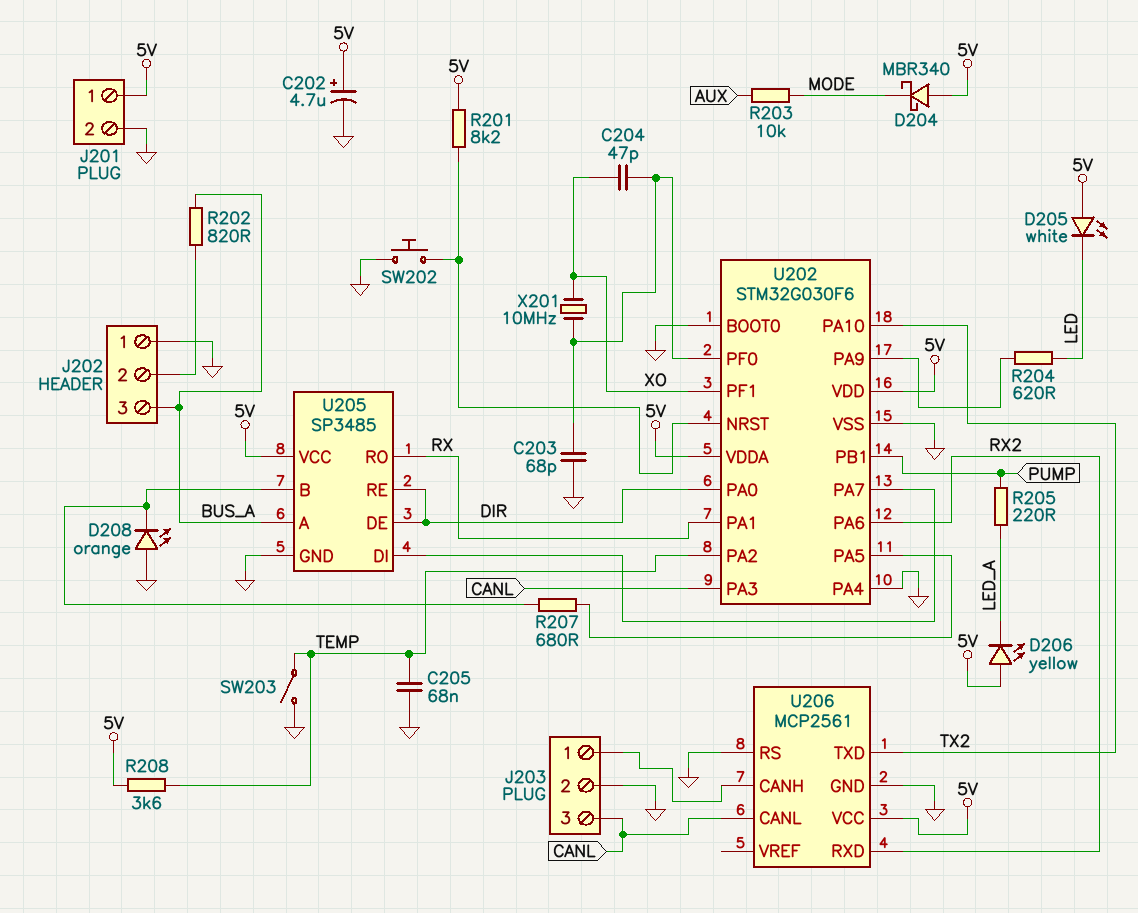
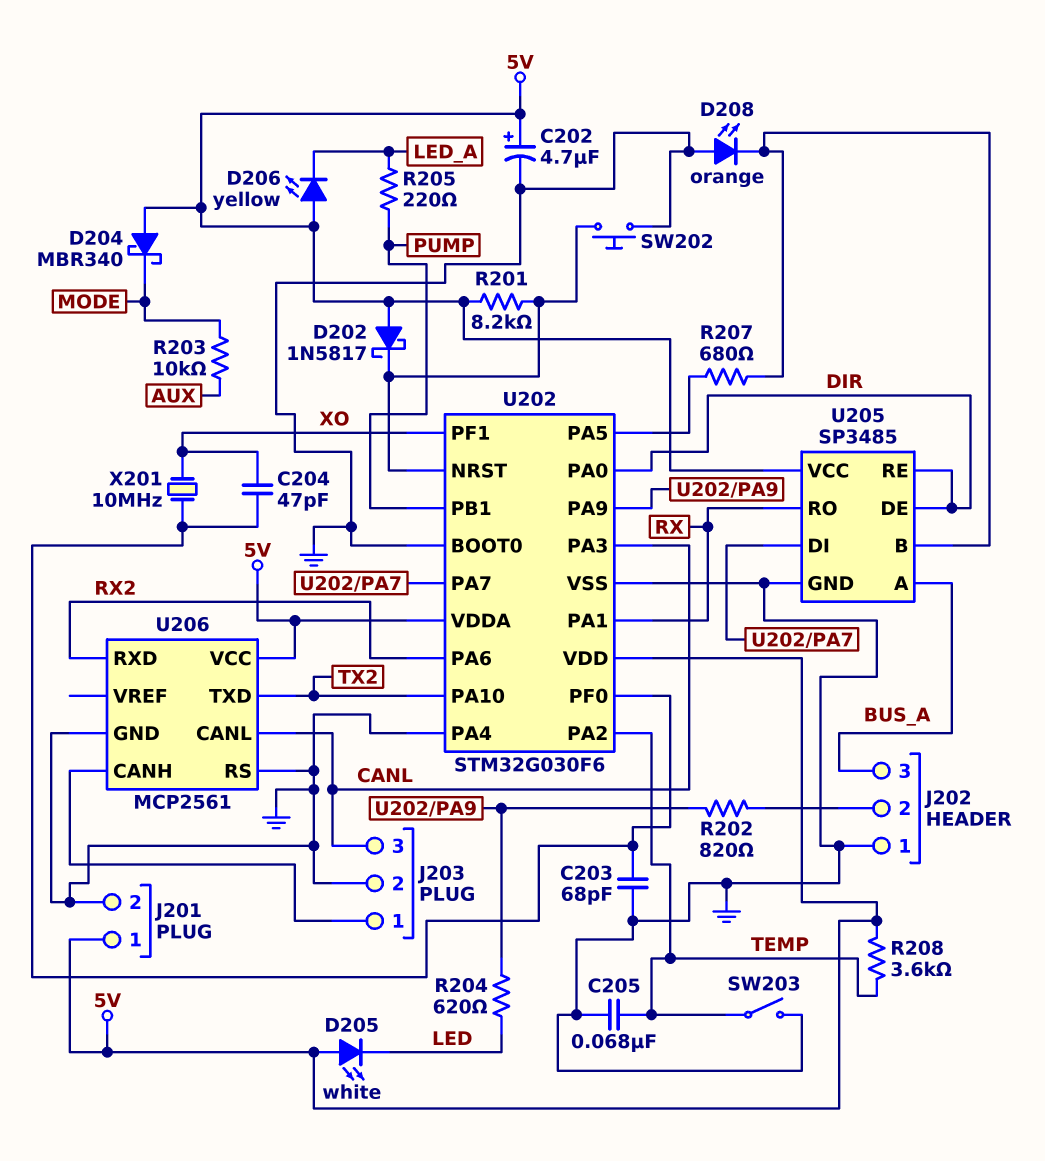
D202: none -> schottky 1N5817 (A 5V, K U202/NRST)
R202: 820 (BUS_A, J202/2) -> 820 (J202/2, U202/PA9)

